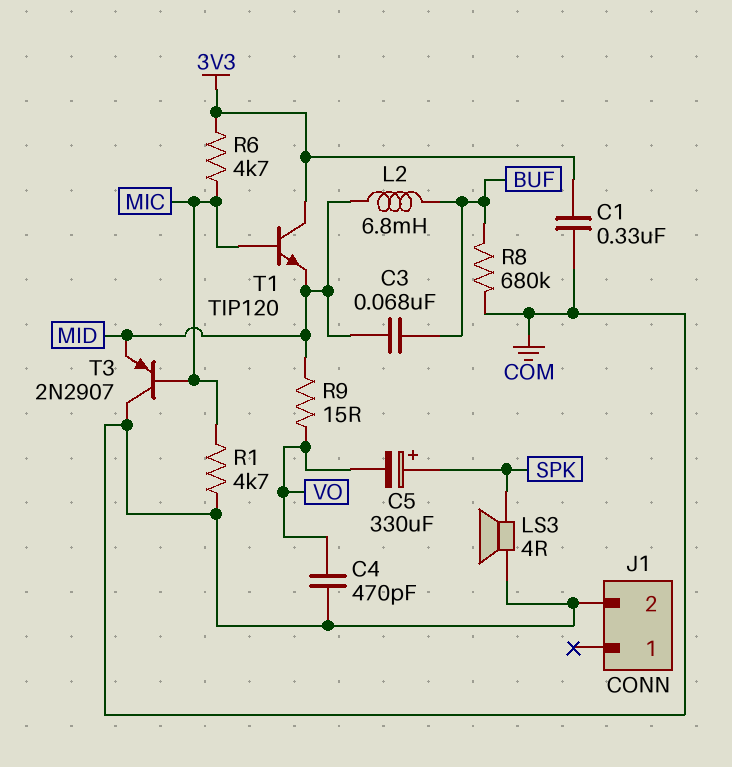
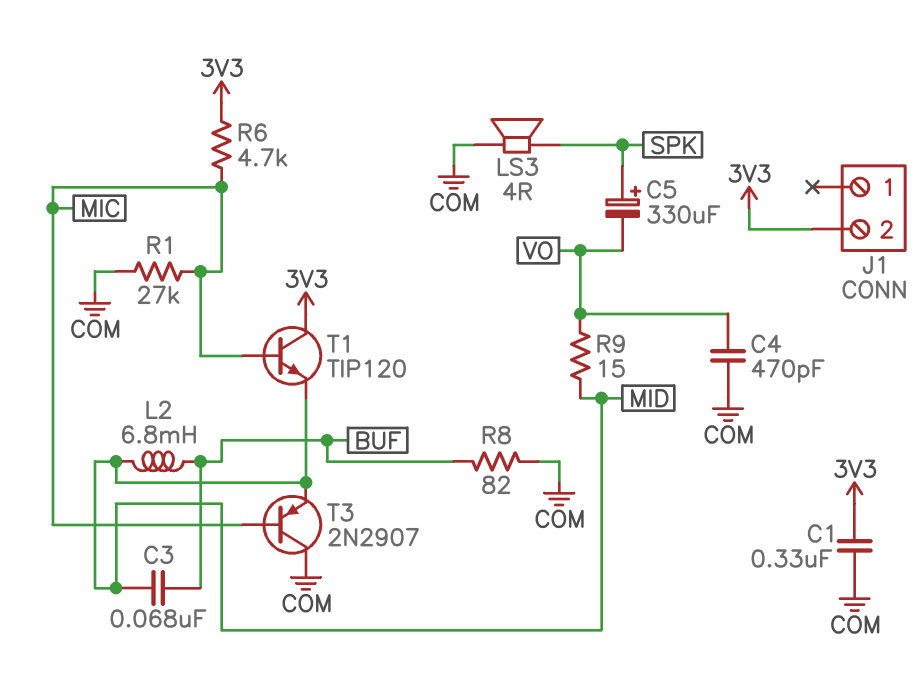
J1 pin 2: COM -> 3V3
R1: 4.7k (COM, MIC) -> 27k (COM, MIC)
R8: 680k (BUF, COM) -> 82 (BUF, COM)

